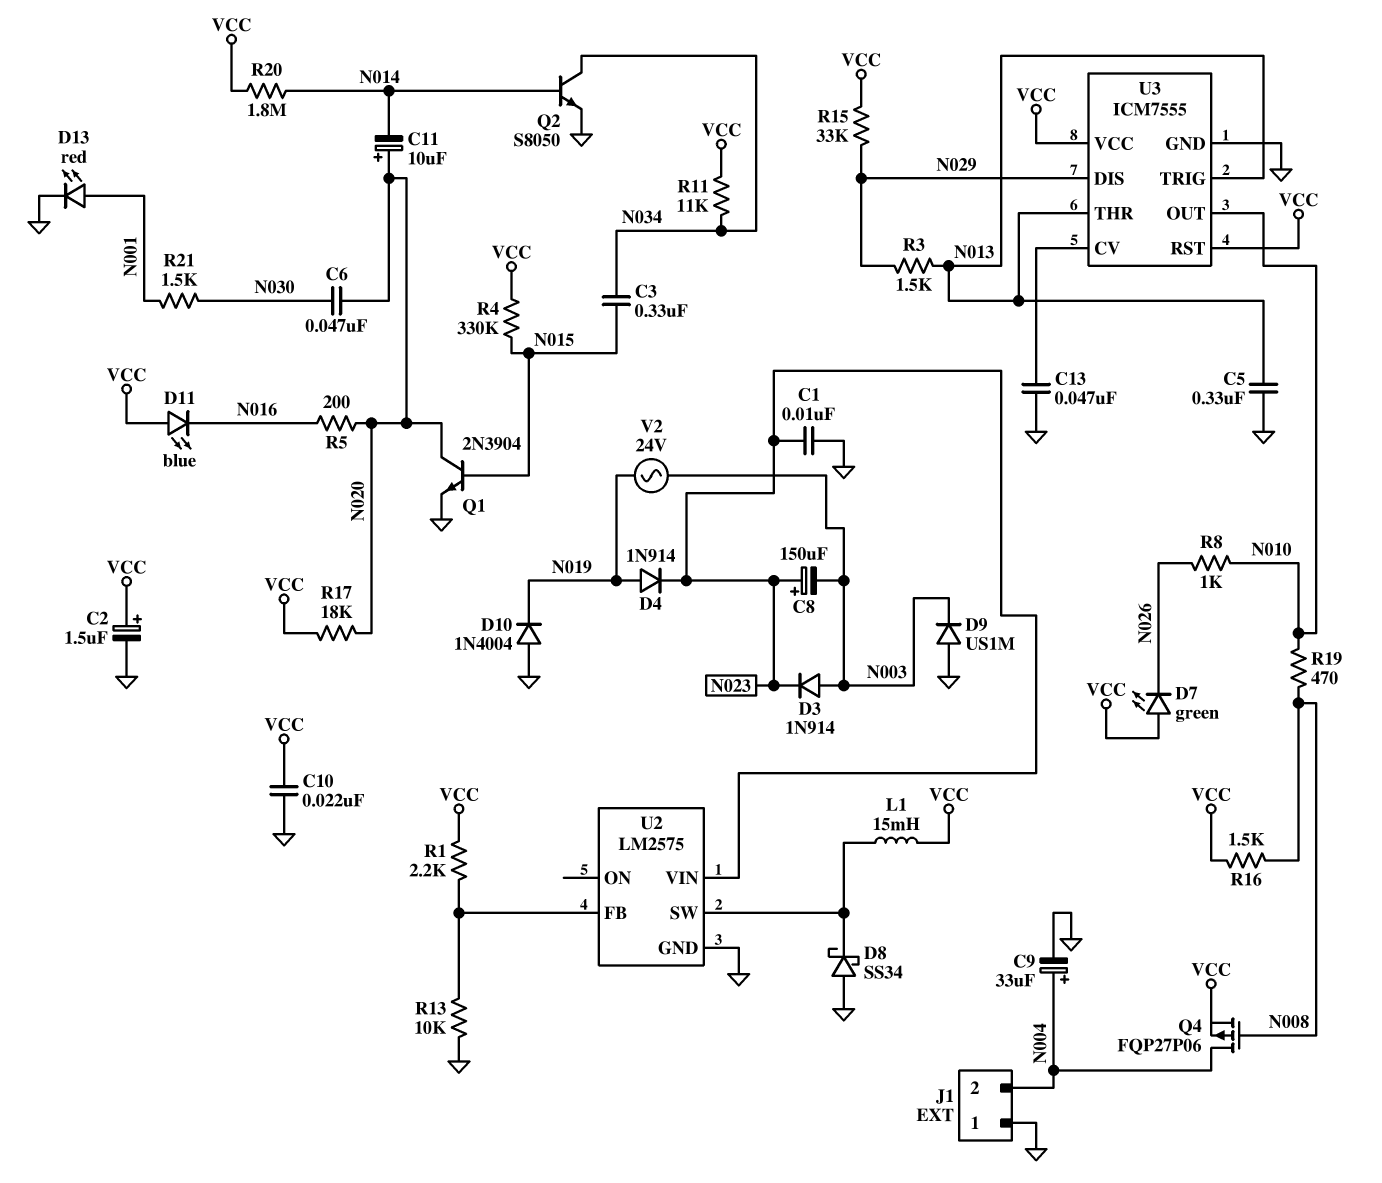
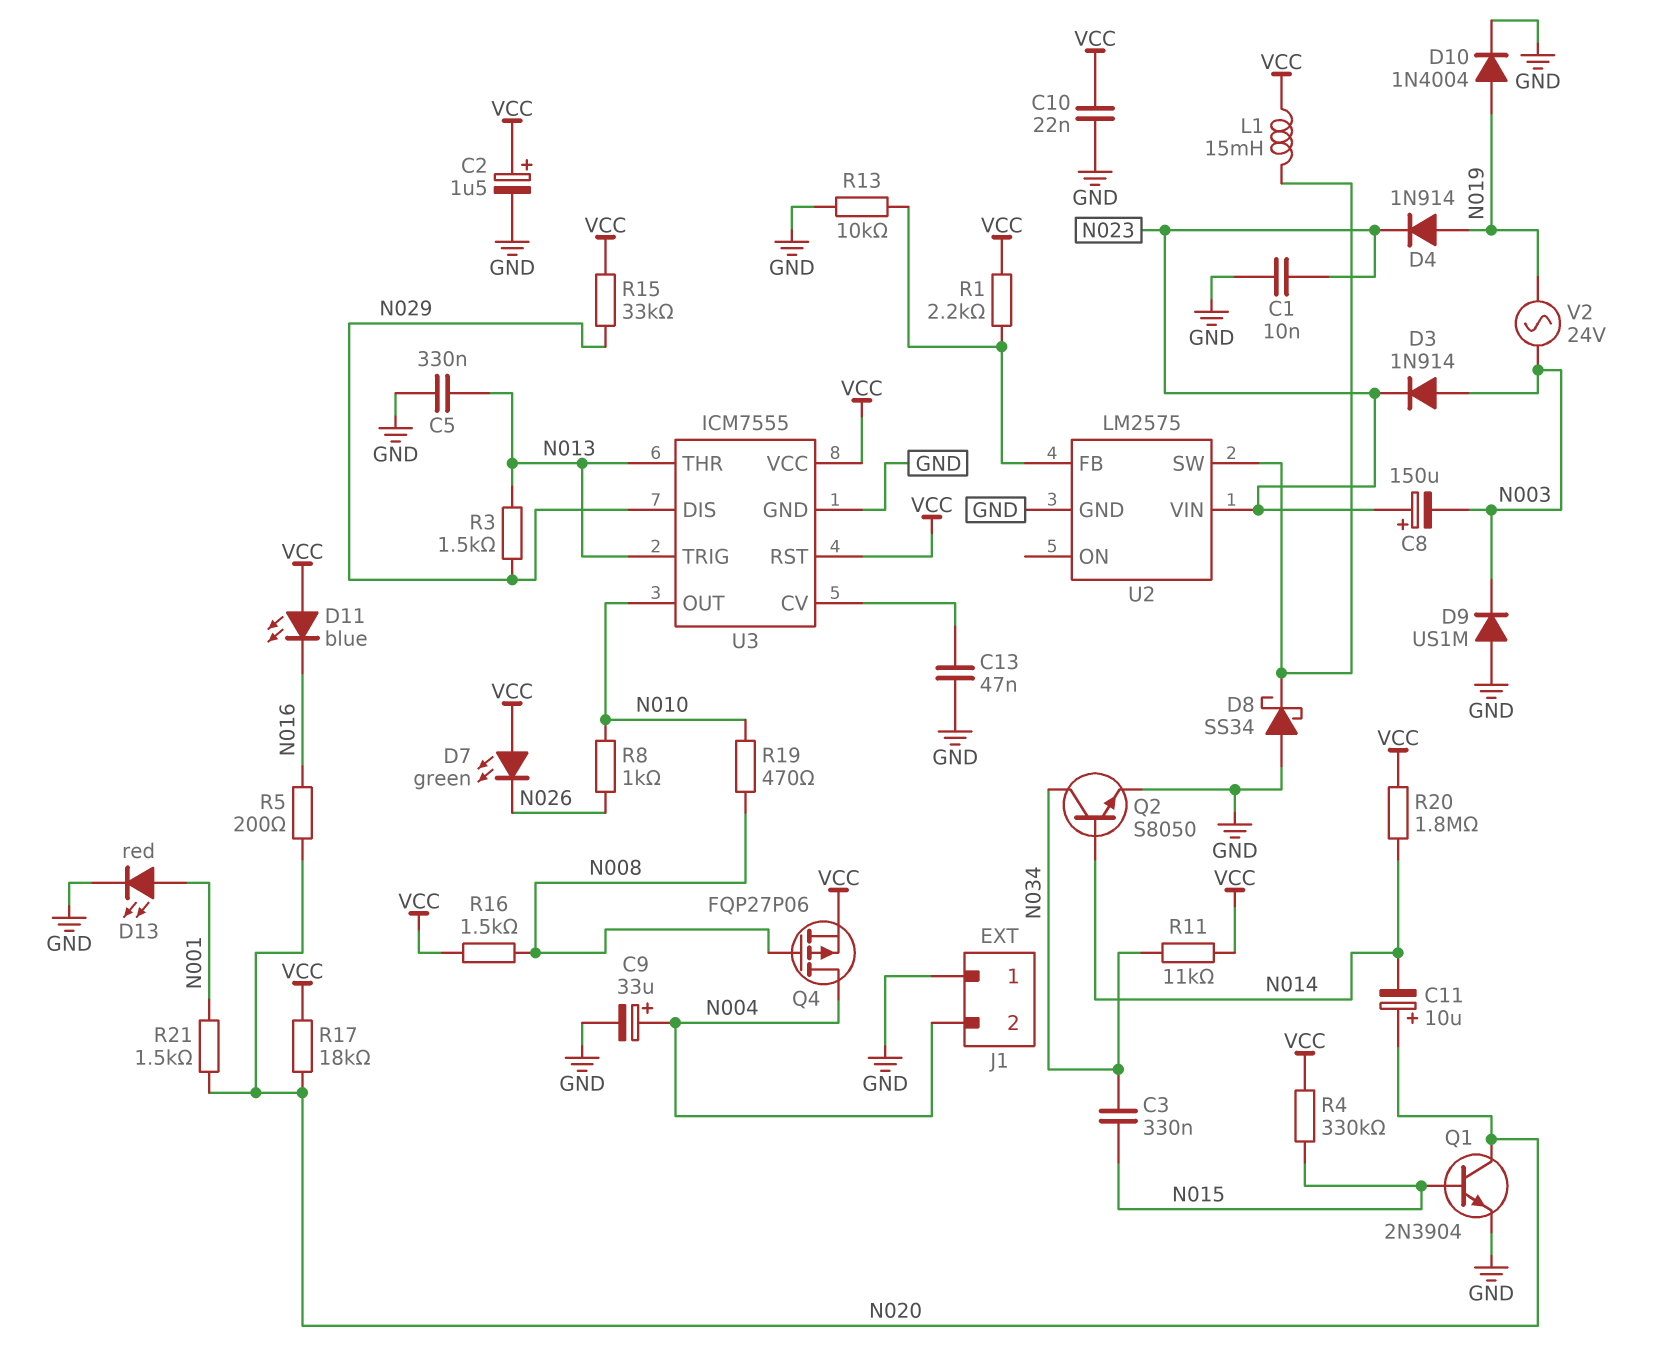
C6: 47nF (N020, N030) -> none
D10: diode 1N4004 (A GND, K N019) -> diode 1N4004 (A N019, K GND)
R21: 1.5k (N001, N030) -> 1.5k (N001, N020)

